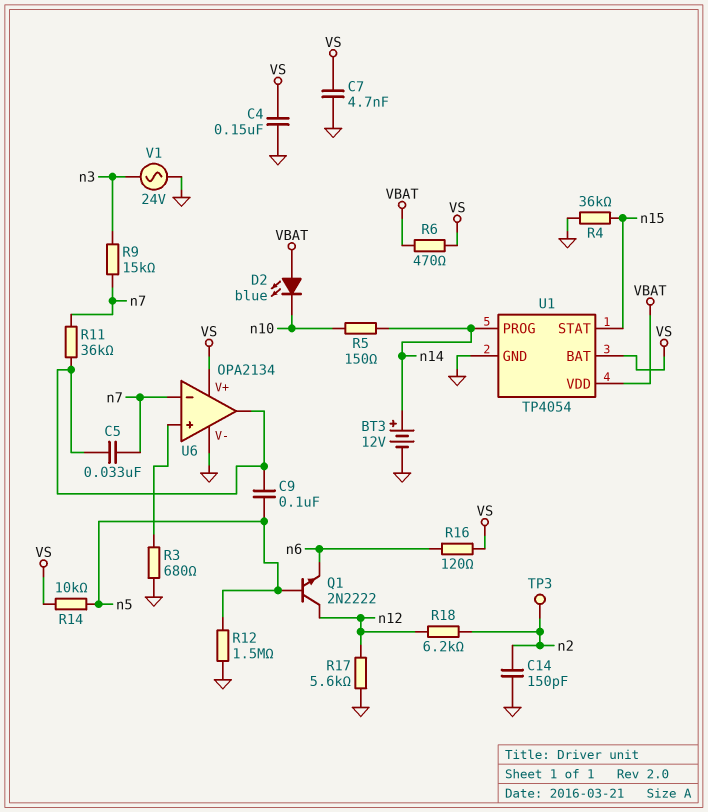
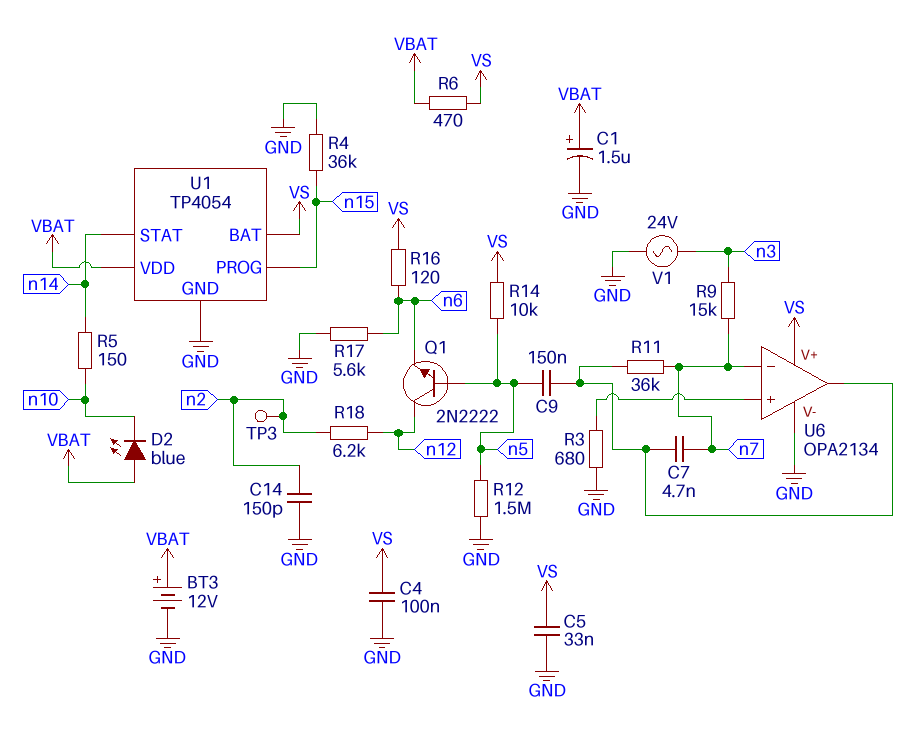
BT3: 12V (plus n14, minus GND) -> 12V (plus VBAT, minus GND)
C1: none -> 1.5uF (plus VBAT, minus GND)
C4: 150nF (GND, VS) -> 100nF (GND, VS)
C5: 33nF (U6/out, n7) -> 33nF (GND, VS)
C7: 4.7nF (GND, VS) -> 4.7nF (U6/out, n7)
C9: 100nF (U6/out, n5) -> 150nF (U6/out, n5)
R17: 5.6k (GND, n12) -> 5.6k (GND, n6)
U1 pin PROG: n14 -> n15
U1 pin STAT: n15 -> n14

